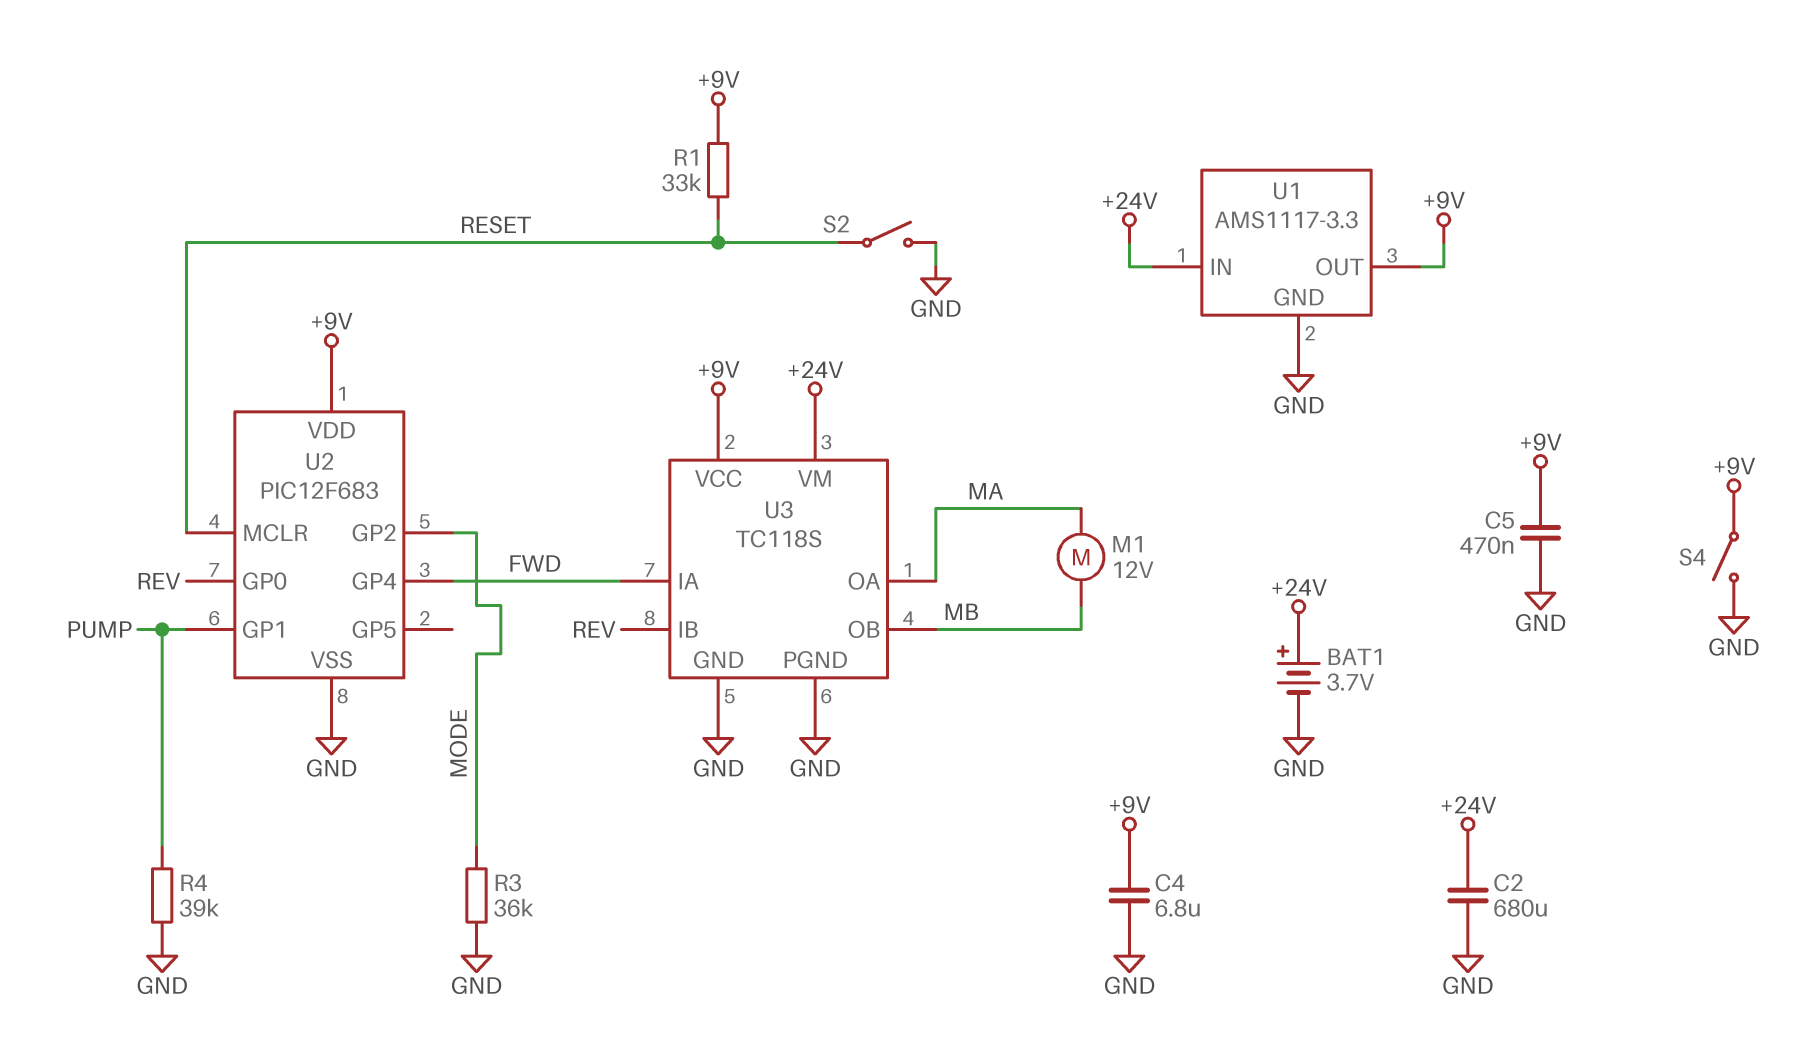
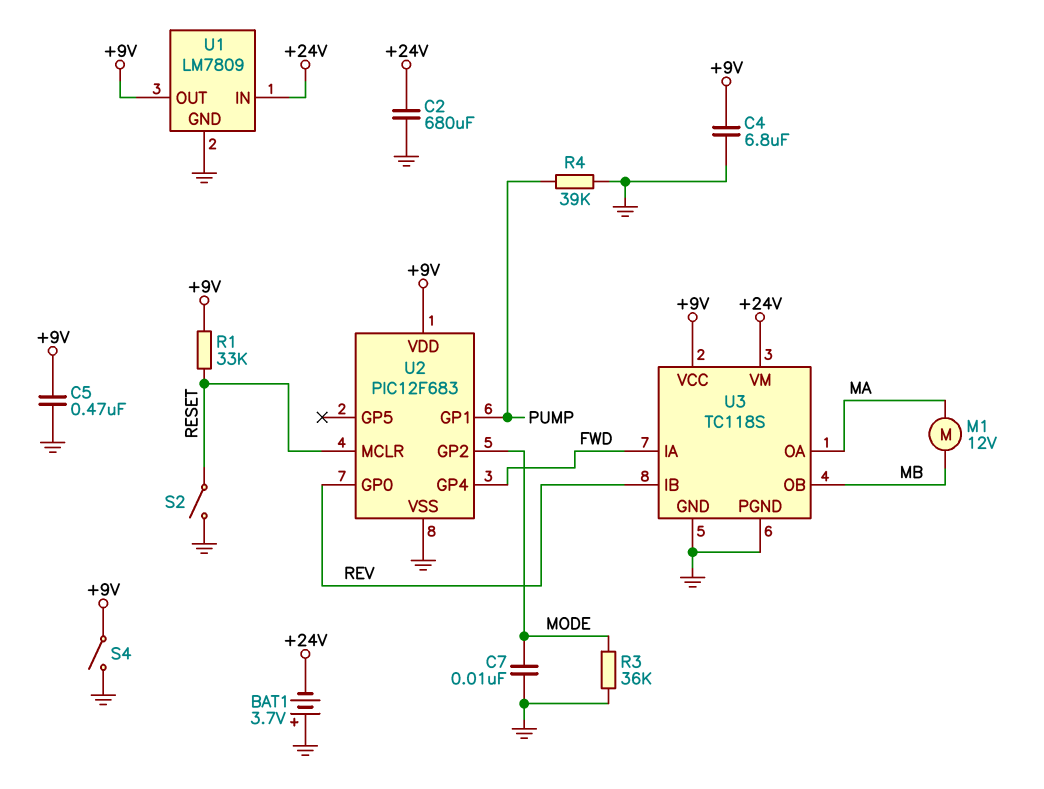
BAT1: 3.7V (plus +24V, minus GND) -> 3.7V (plus GND, minus +24V)
C7: none -> 10nF (GND, MODE)
U1: AMS1117-3.3 -> LM7809

